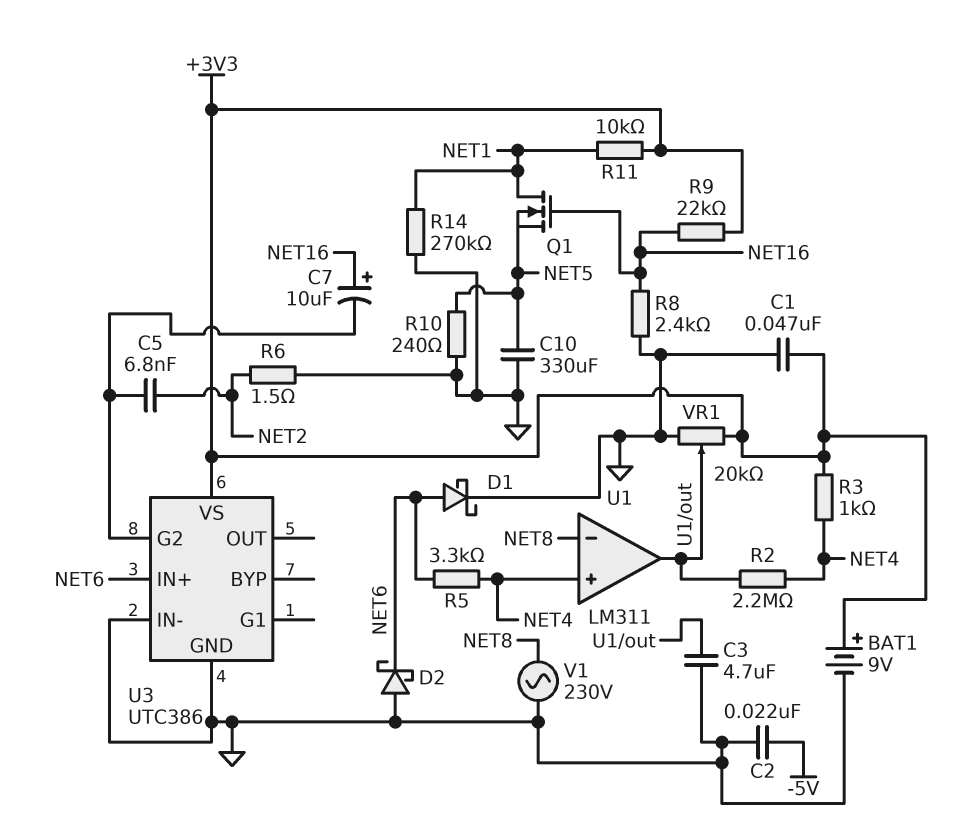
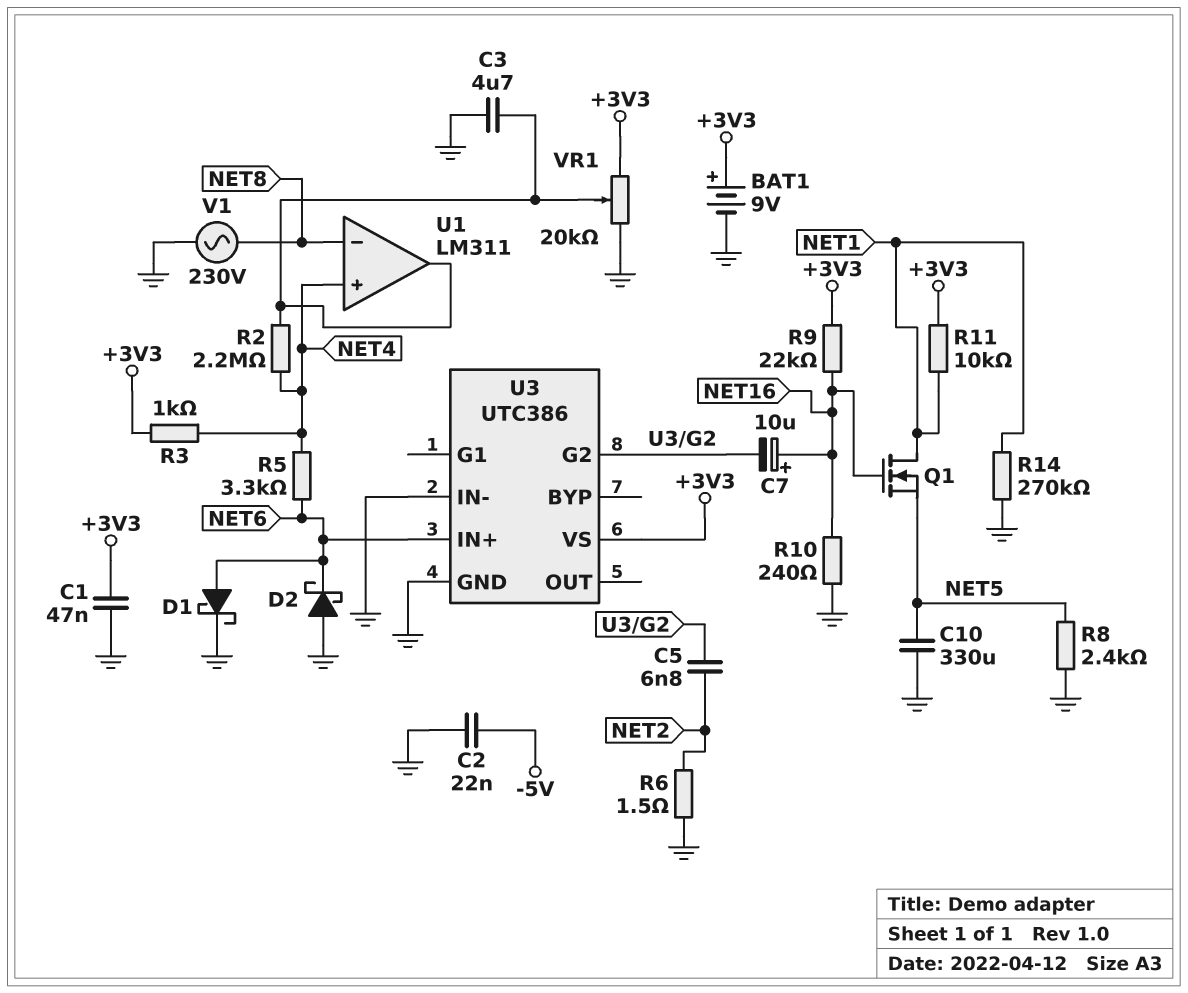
R8: 2.4k (GND, NET16) -> 2.4k (GND, NET5)
R10: 240 (GND, NET5) -> 240 (GND, NET16)

